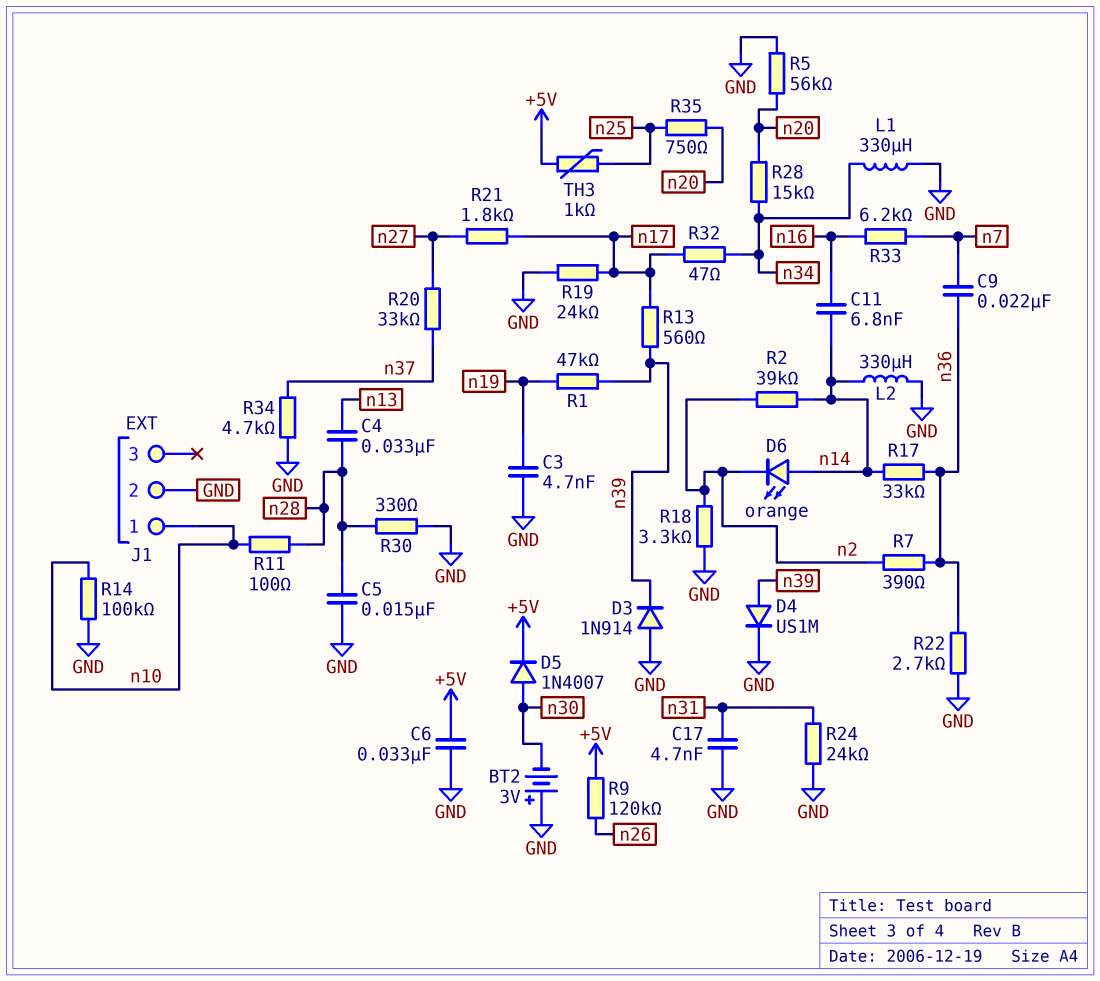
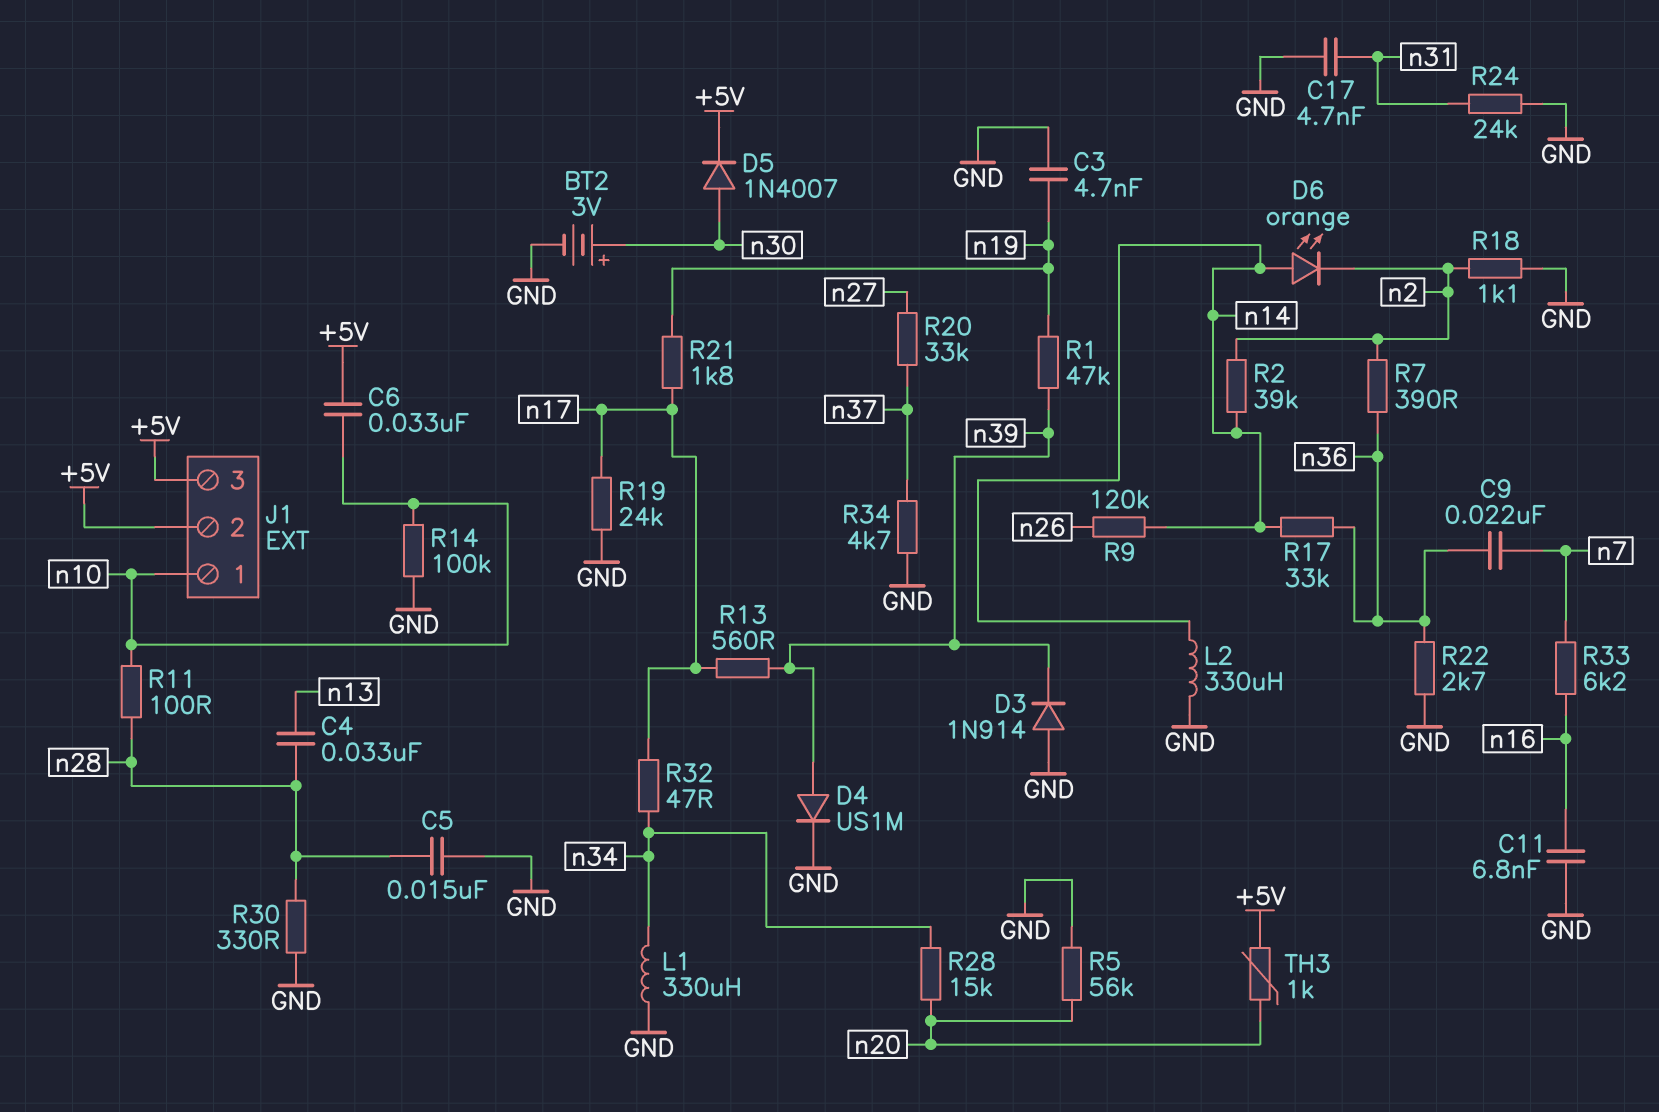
BT2: 3V (plus GND, minus n30) -> 3V (plus n30, minus GND)
C6: 33nF (+5V, GND) -> 33nF (+5V, n10)
C11: 6.8nF (n14, n16) -> 6.8nF (GND, n16)
J1 pin 2: GND -> +5V
J1 pin 3: none -> +5V
R9: 120k (+5V, n26) -> 120k (n14, n26)
R18: 3.3k (GND, n2) -> 1.1k (GND, n2)
R21: 1.8k (n17, n27) -> 1.8k (n17, n19)
R35: 750 (n20, n25) -> none
TH3: 1k (+5V, n25) -> 1k (+5V, n20)

